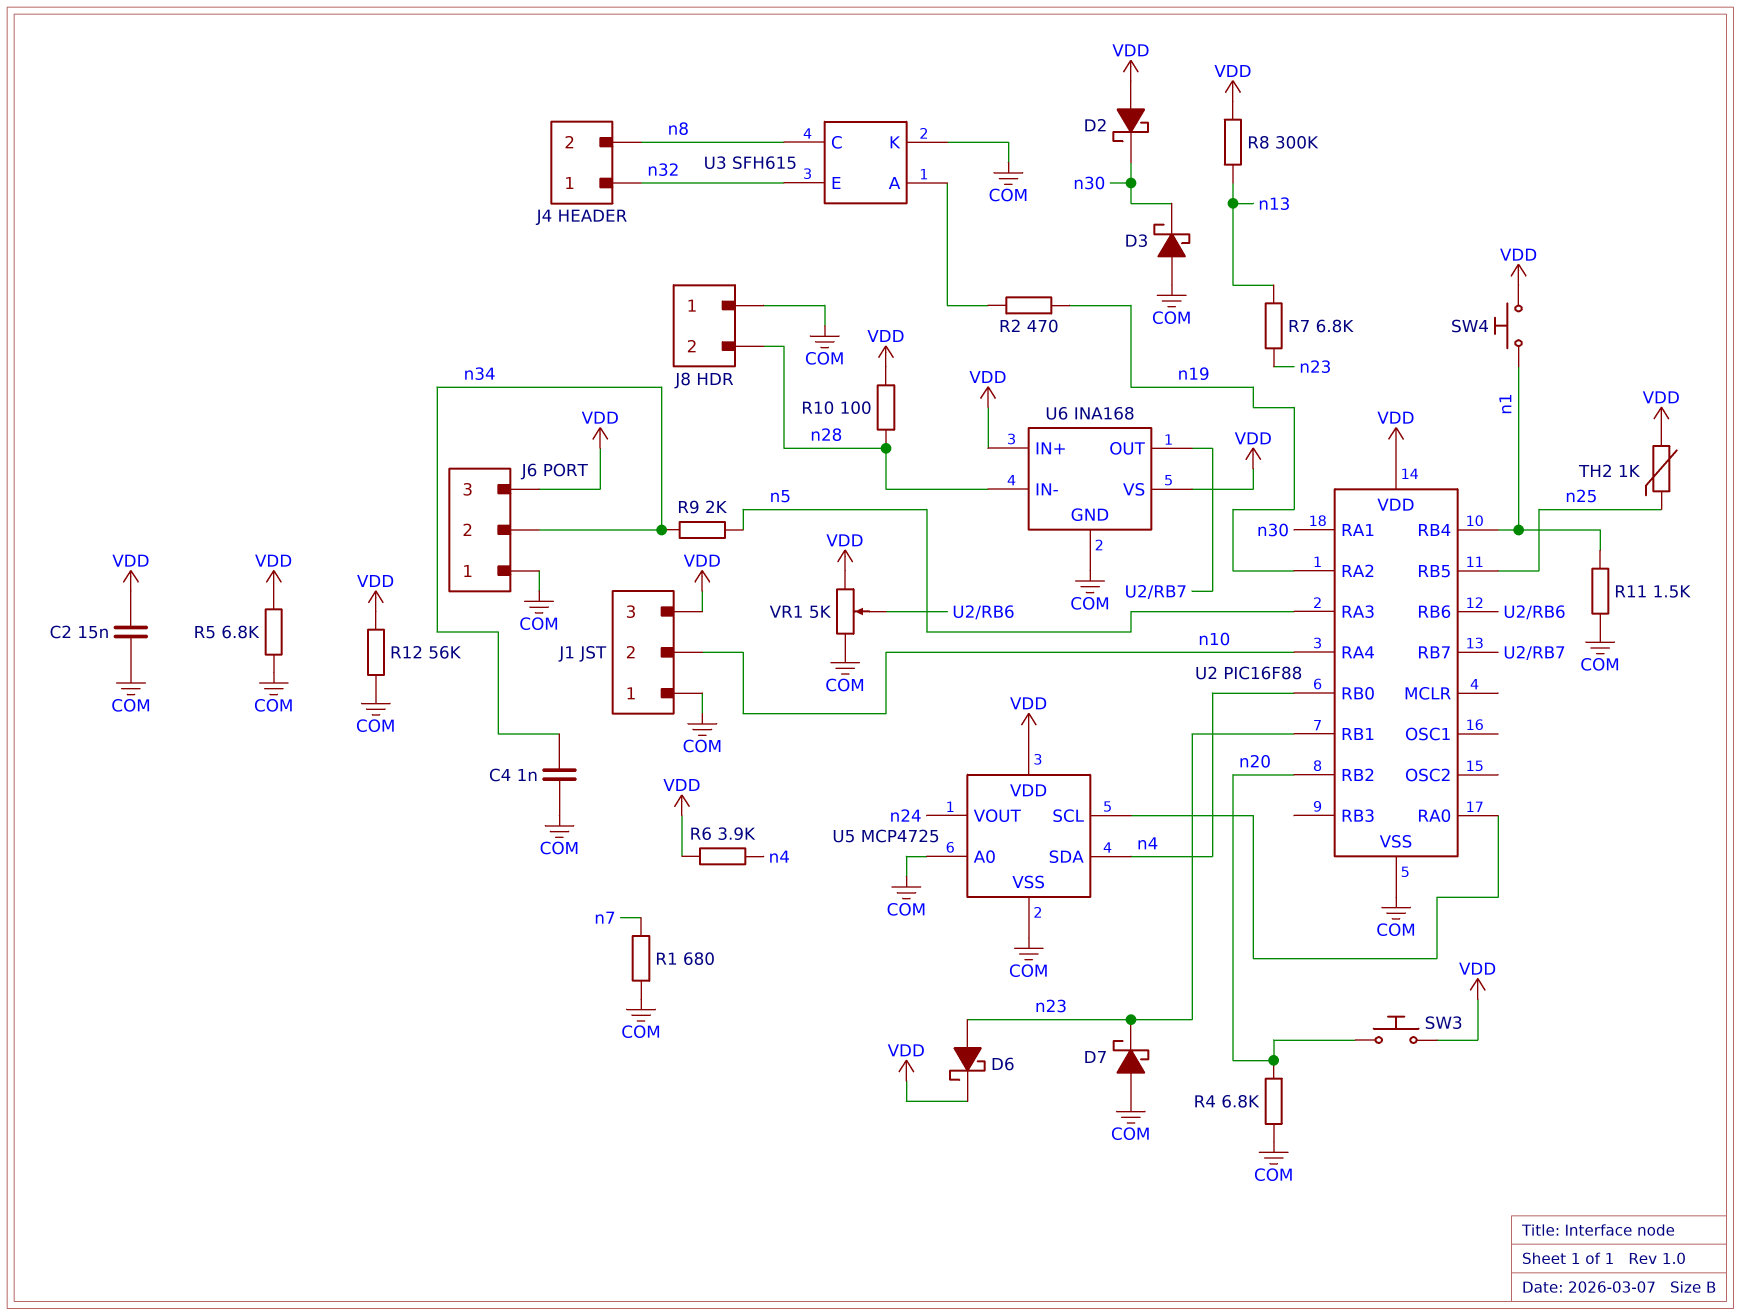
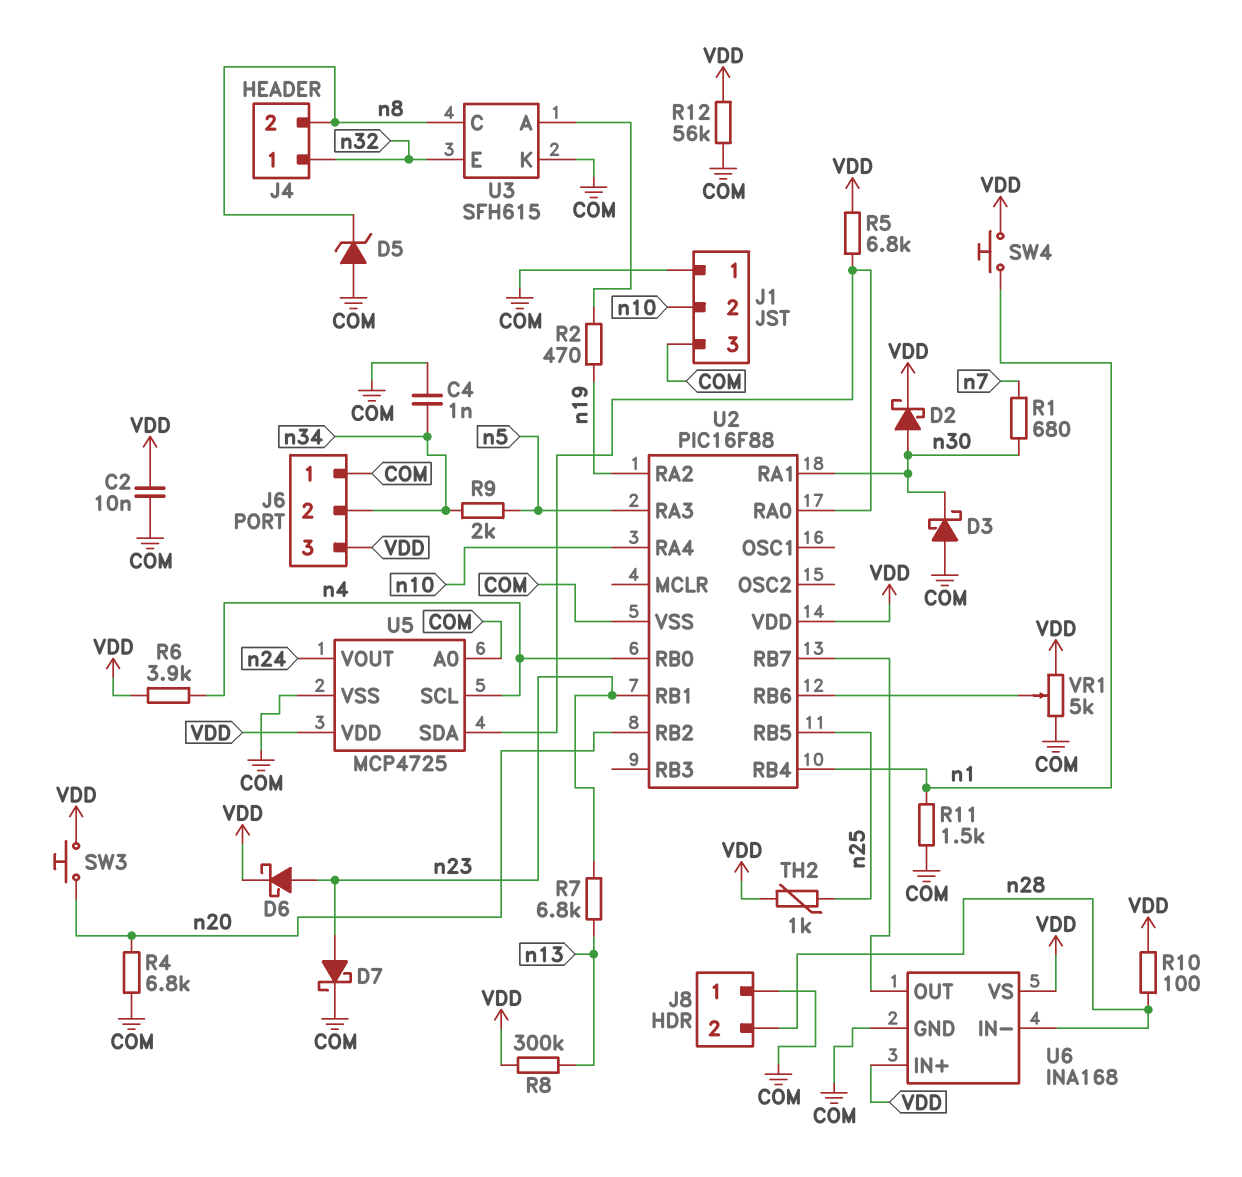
C2: 15nF (COM, VDD) -> 10nF (COM, VDD)
D2: schottky (A VDD, K n30) -> schottky (A n30, K VDD)
D5: none -> zener (A COM, K n8)
D7: schottky (A COM, K n23) -> schottky (A n23, K COM)
J1 pin 3: VDD -> COM
R1: 680 (COM, n7) -> 680 (n7, n30)
R5: 6.8k (COM, VDD) -> 6.8k (U2/RA0, VDD)
U5 pin SCL: U2/RA0 -> n4
U5 pin SDA: n4 -> U2/RA0

